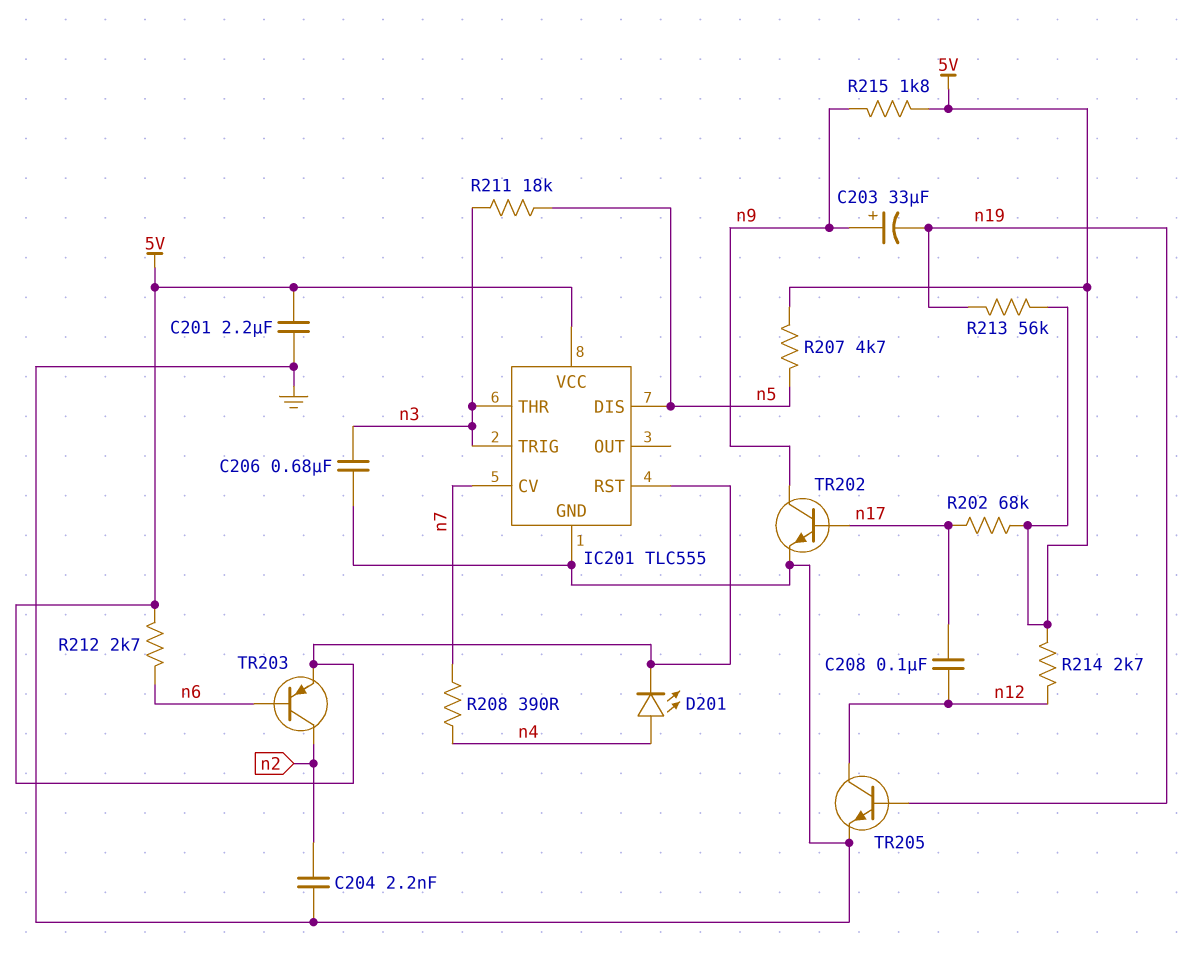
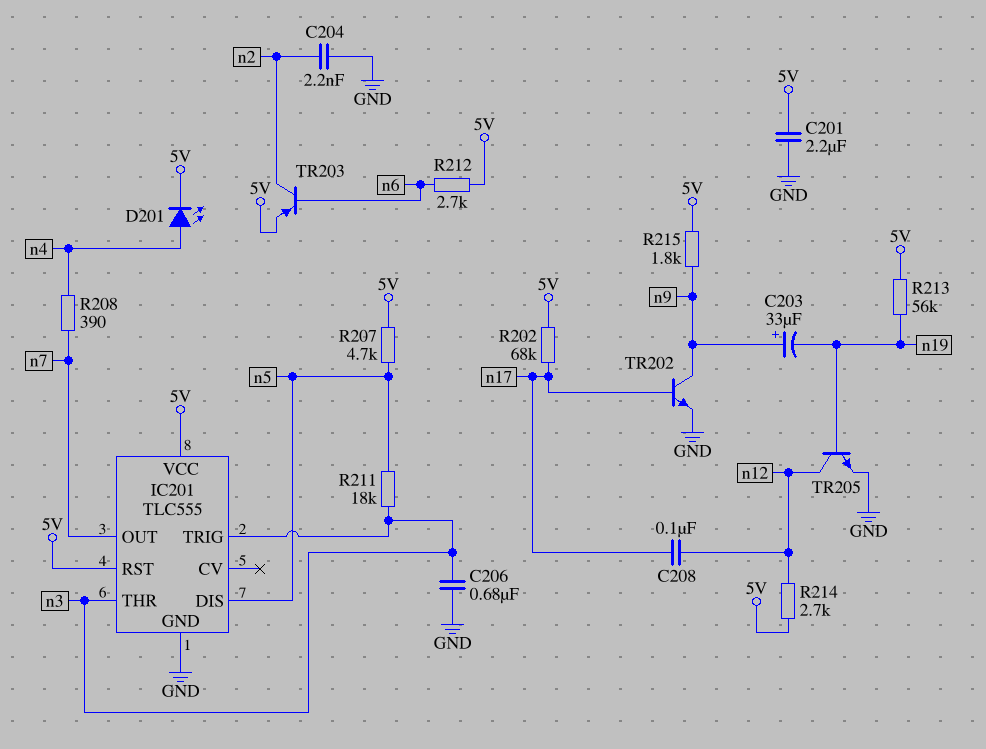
IC201 pin CV: n7 -> none
IC201 pin OUT: none -> n7

